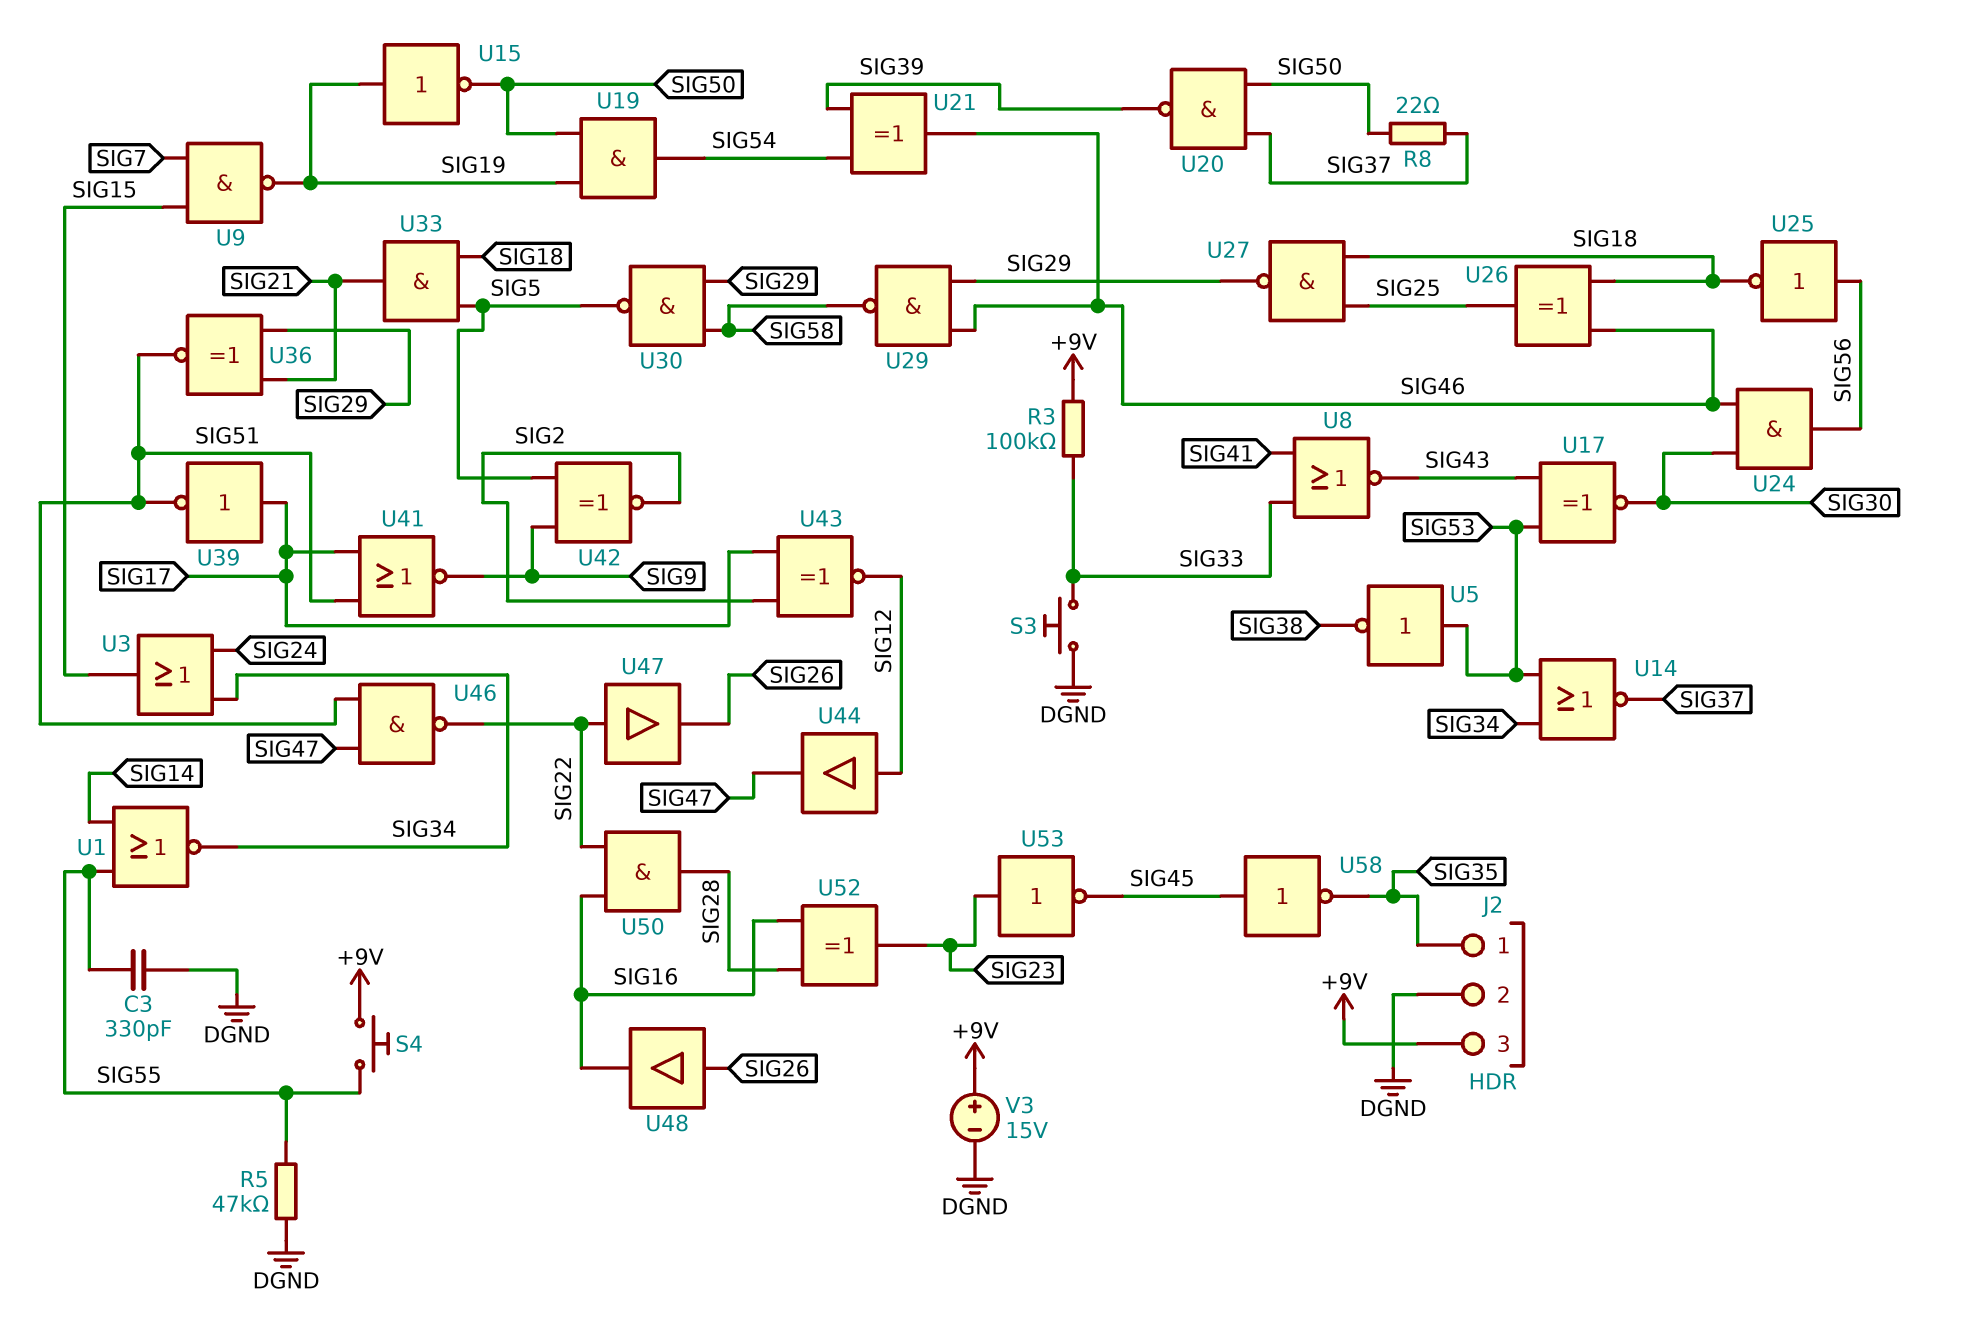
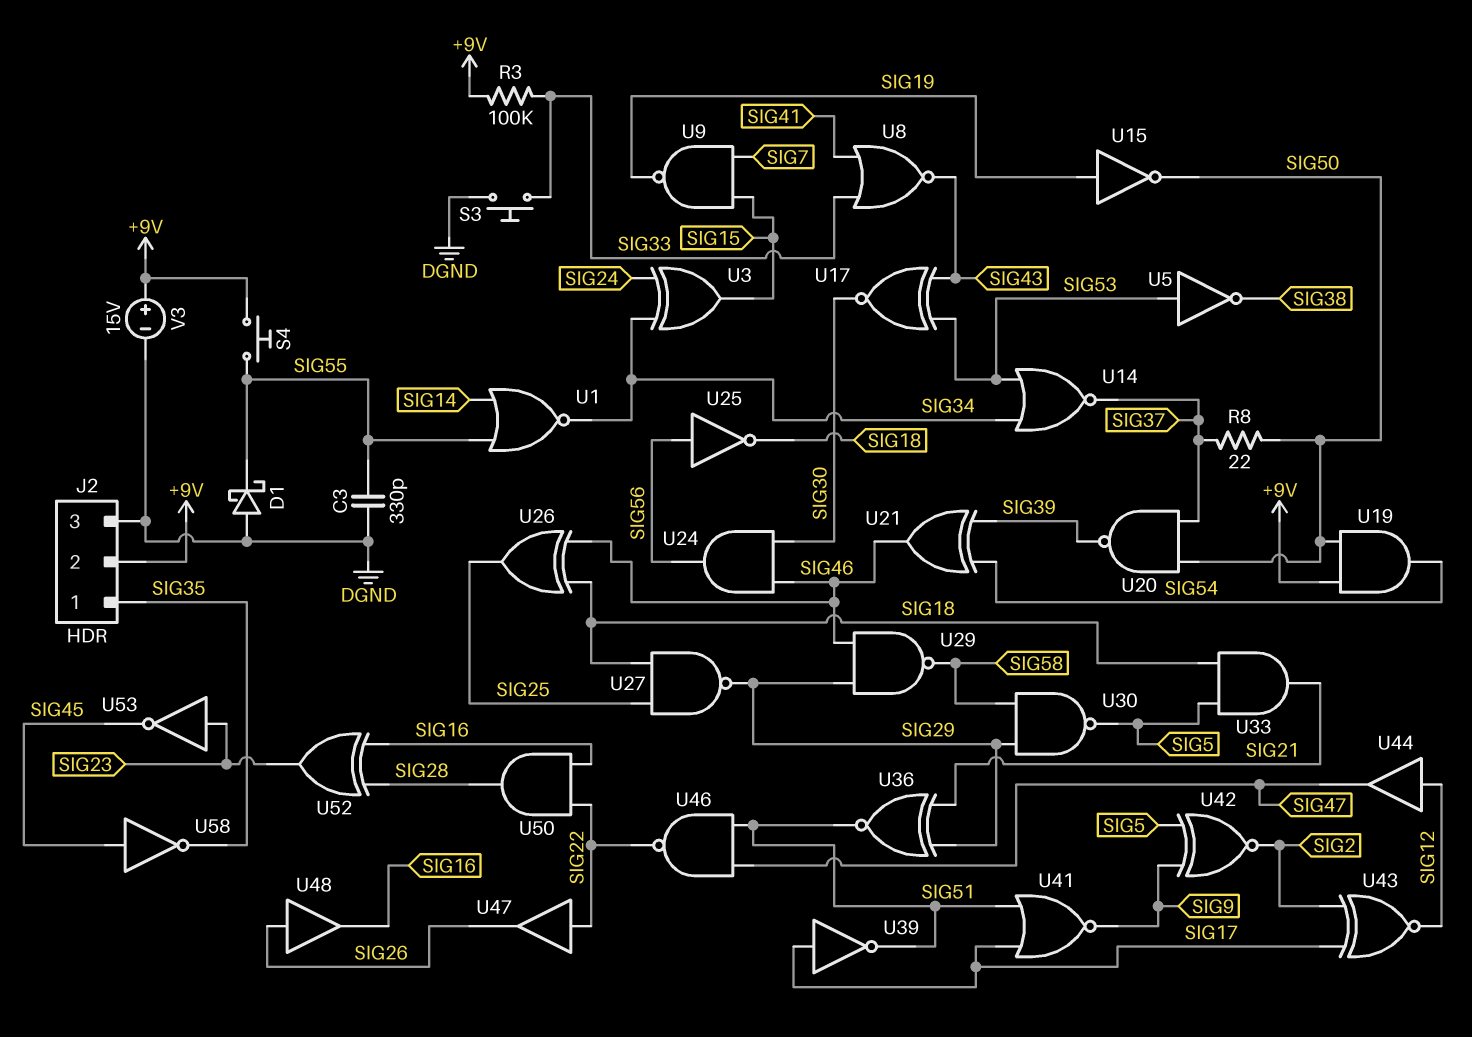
D1: none -> schottky (A DGND, K SIG55)
J2 pin 2: DGND -> +9V
J2 pin 3: +9V -> DGND
R5: 47k (DGND, SIG55) -> none
U3: OR (in SIG24, in SIG34, out SIG15) -> XOR (in SIG24, in SIG34, out SIG15)
U19: AND (in SIG19, in SIG50, out SIG54) -> AND (in +9V, in SIG50, out SIG54)

